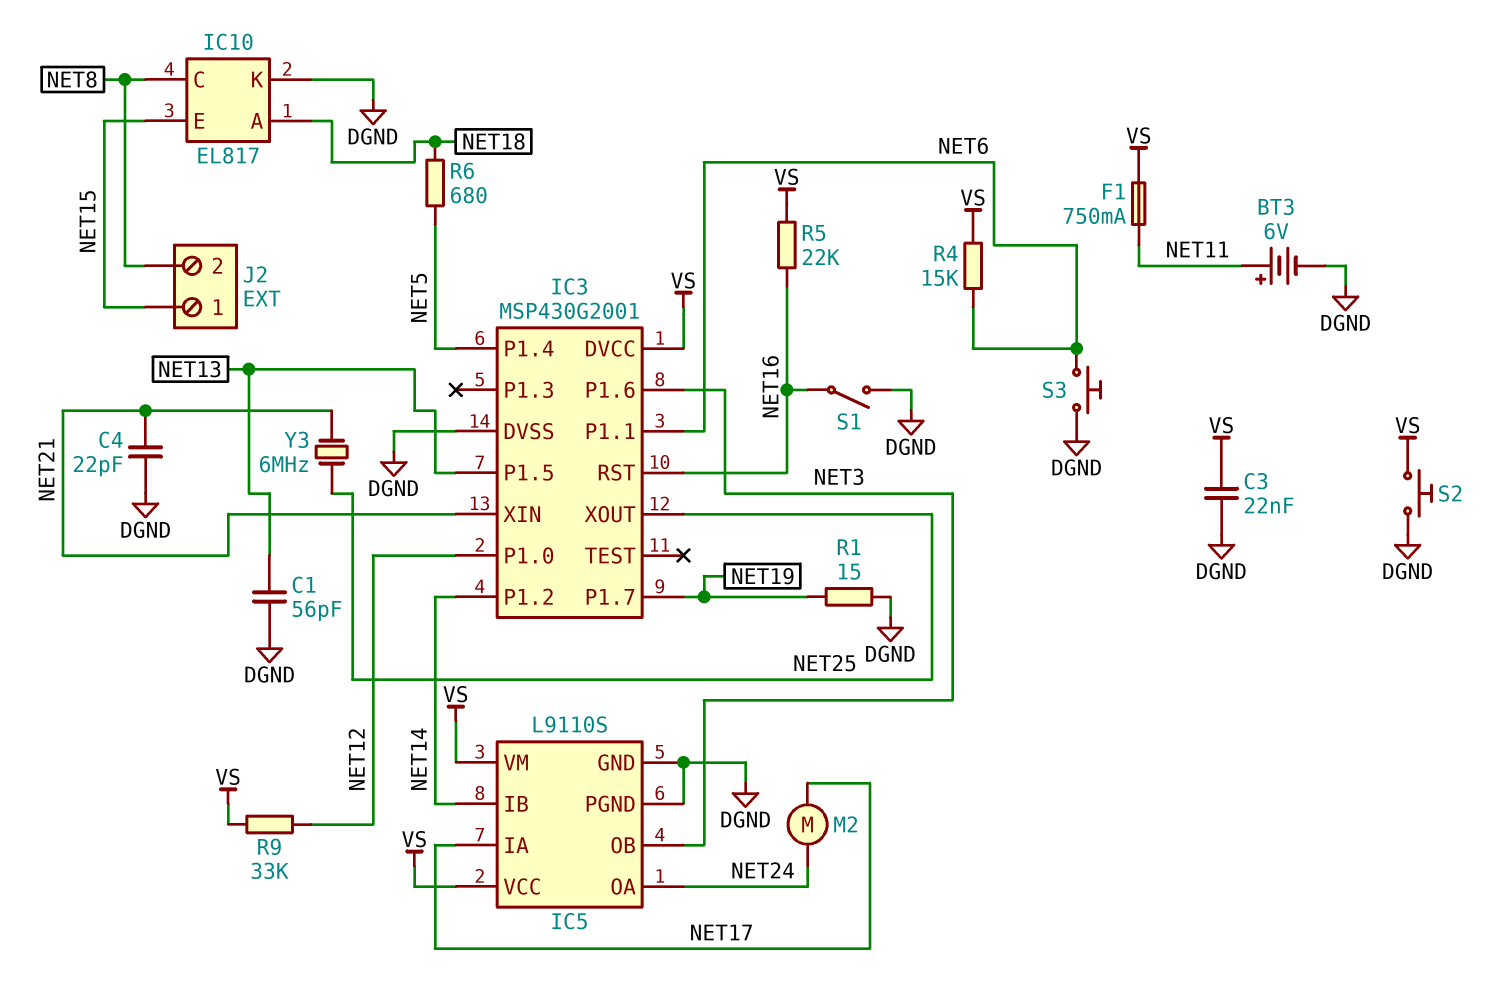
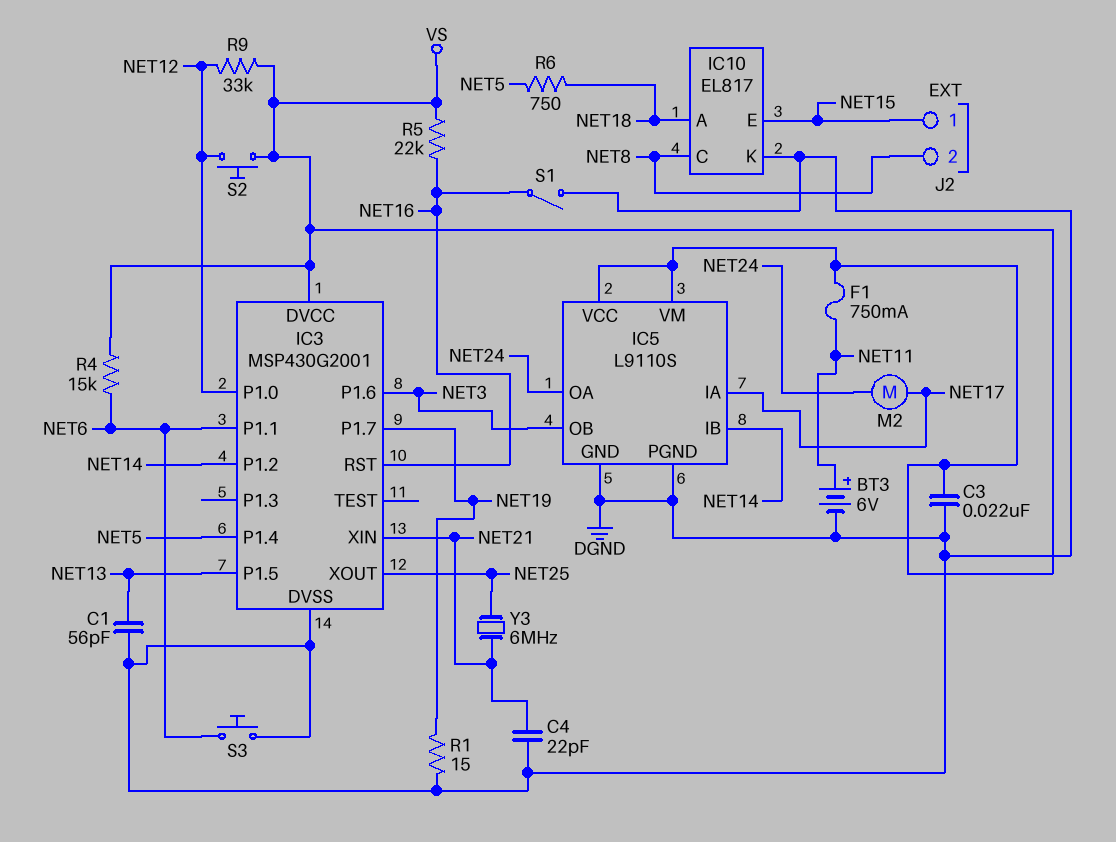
R6: 680 (NET5, NET18) -> 750 (NET5, NET18)
S2: button (DGND, VS) -> button (NET12, VS)

